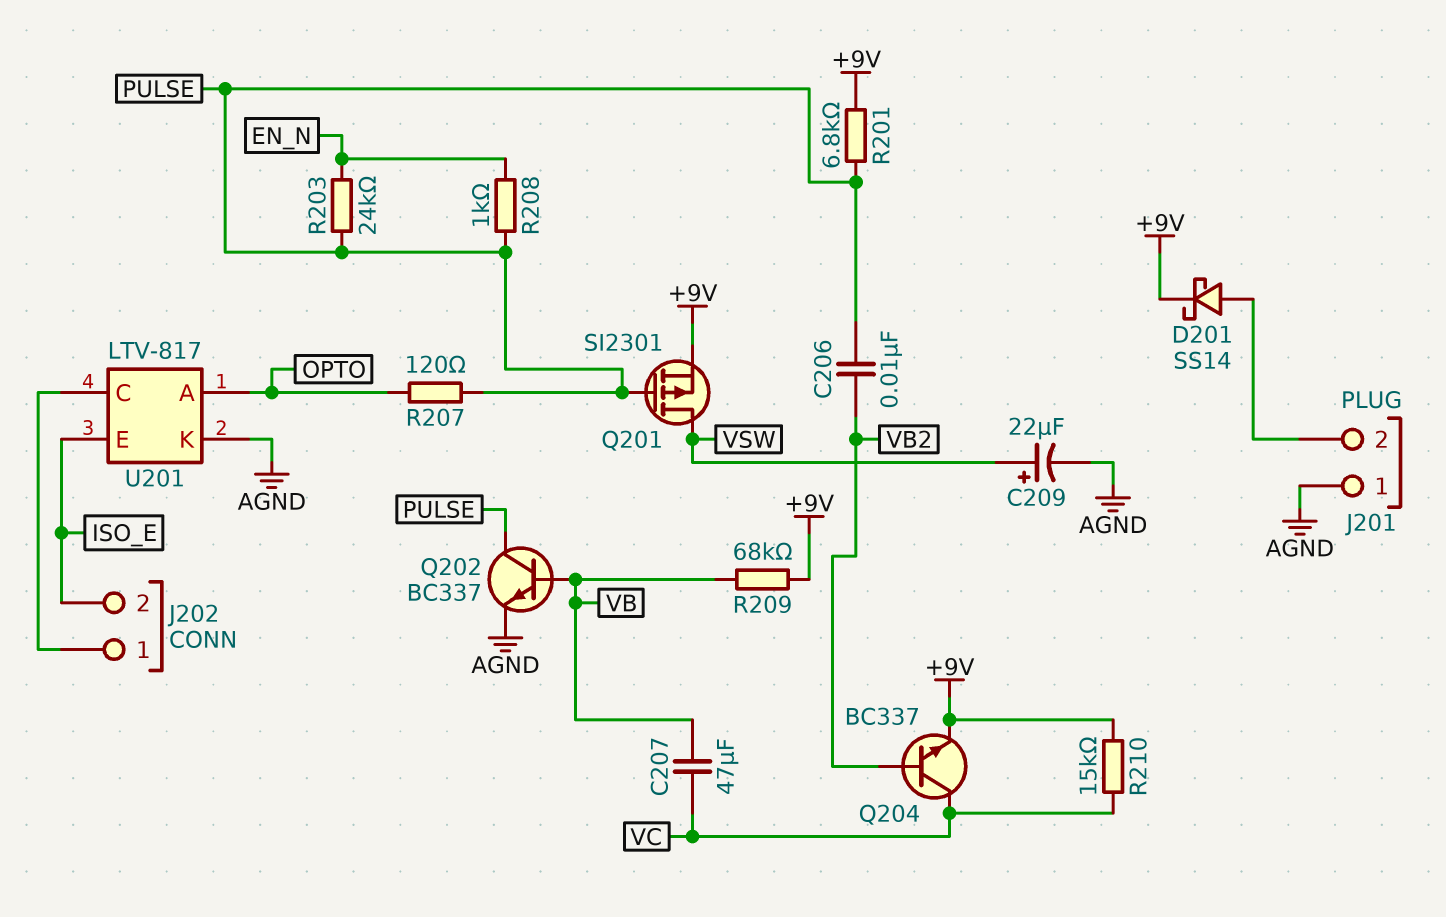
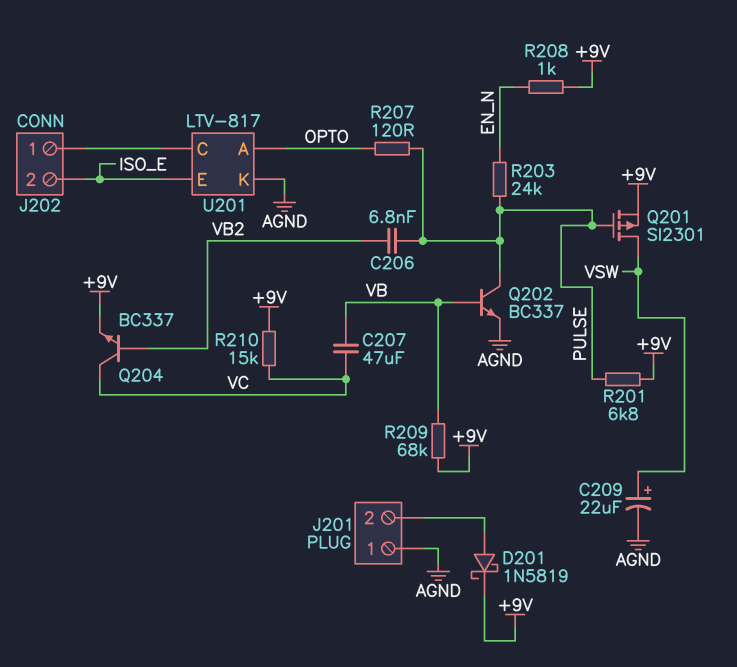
C206: 10nF (PULSE, VB2) -> 6.8nF (PULSE, VB2)
D201: schottky SS14 (A J201/2, K +9V) -> schottky 1N5819 (A J201/2, K +9V)
R208: 1k (EN_N, PULSE) -> 1k (+9V, EN_N)

